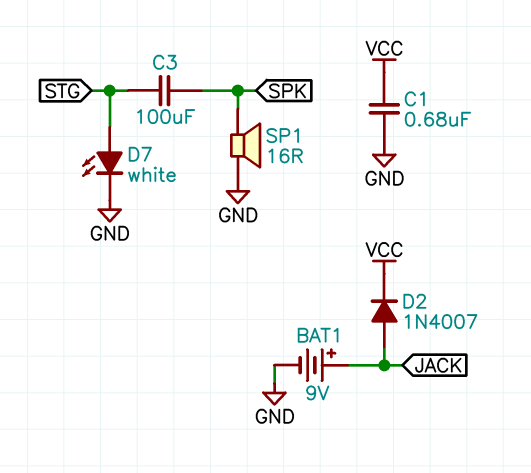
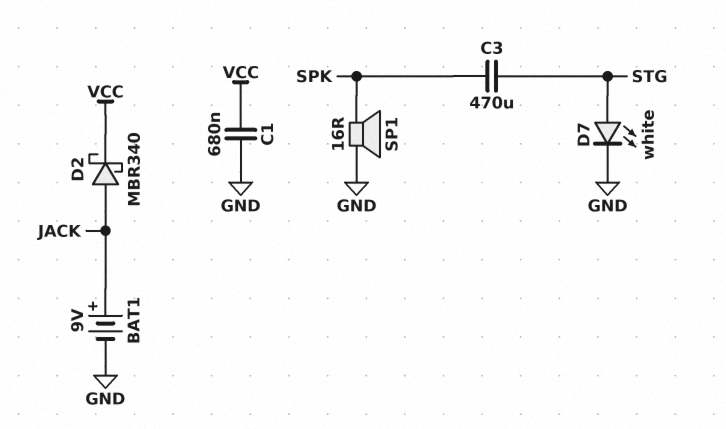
C3: 100uF (SPK, STG) -> 470uF (SPK, STG)
D2: diode 1N4007 (A JACK, K VCC) -> schottky MBR340 (A JACK, K VCC)

